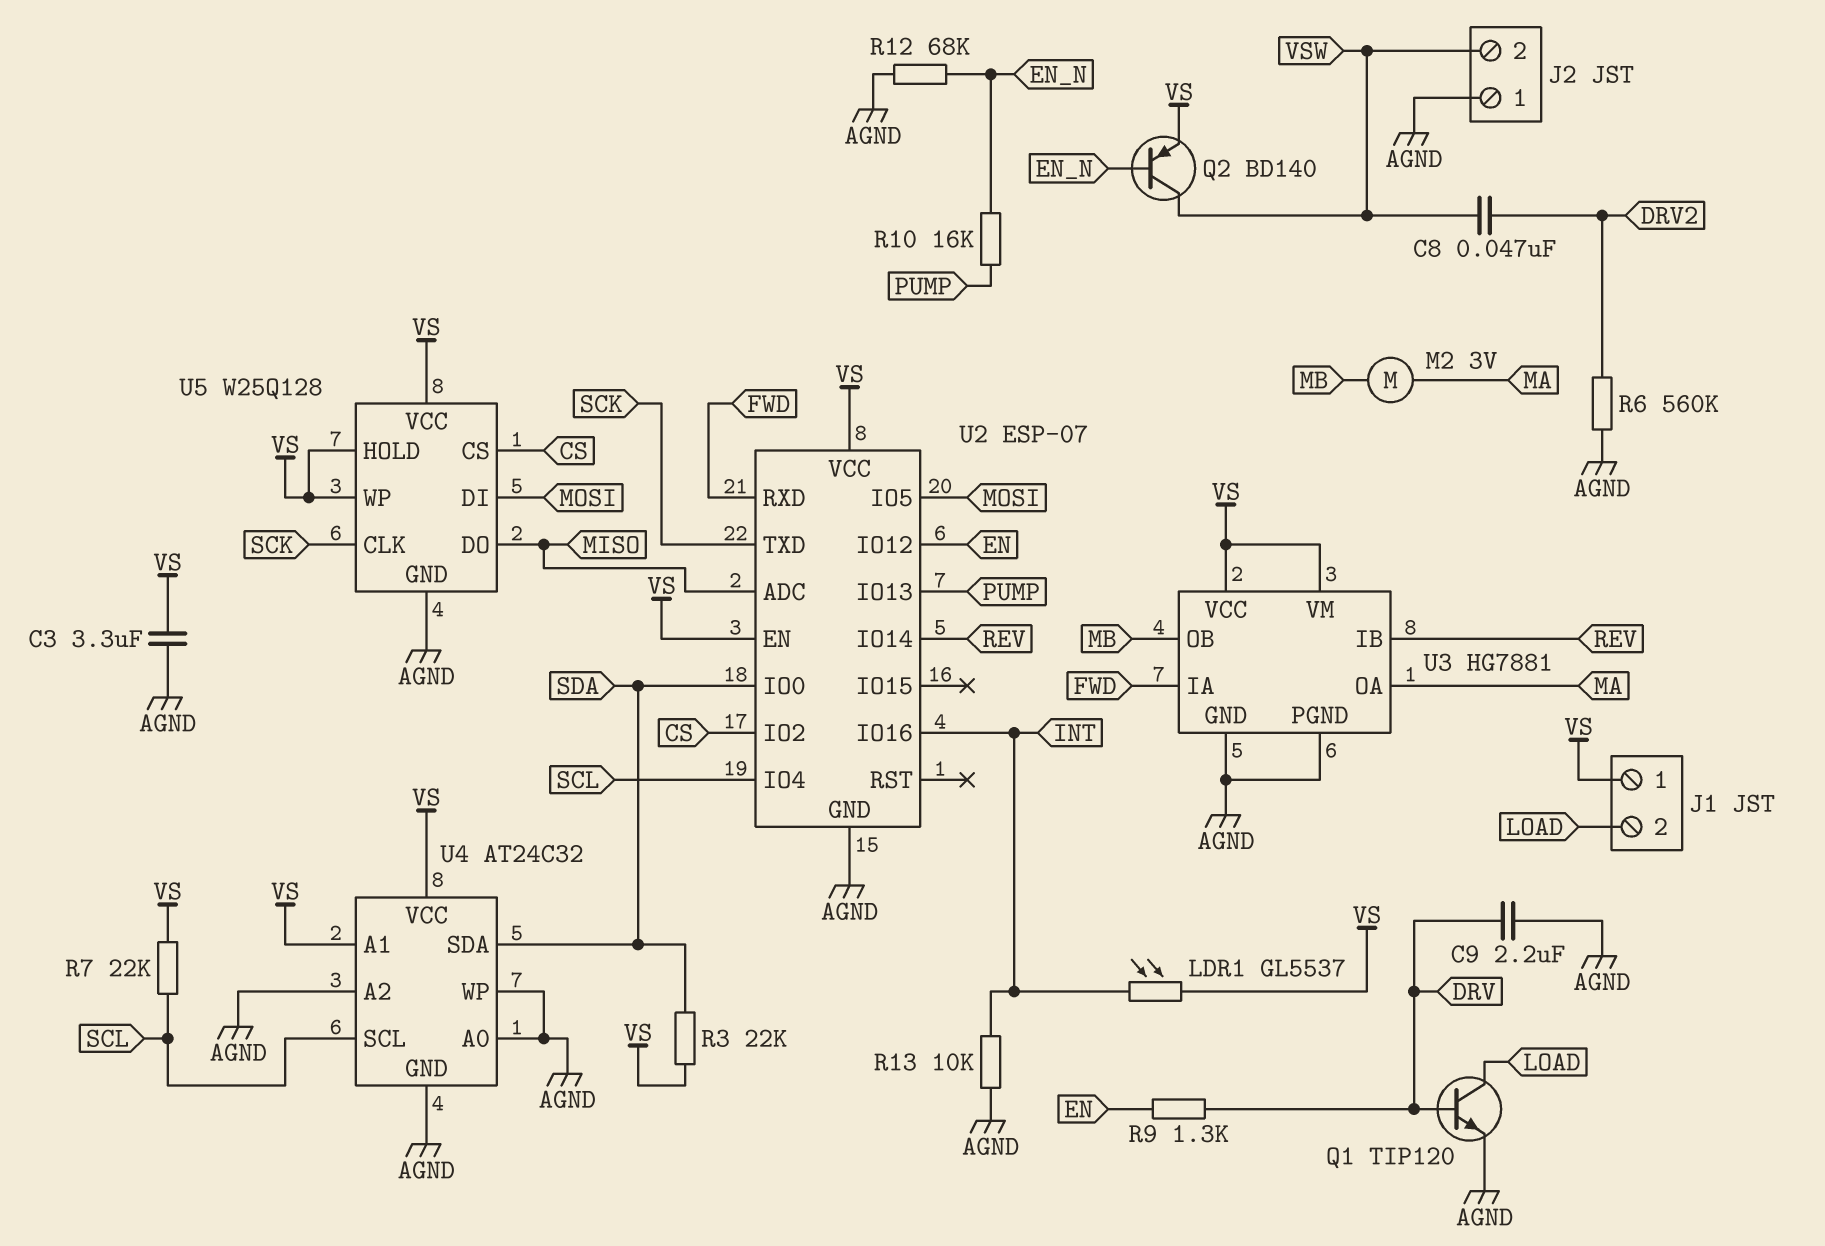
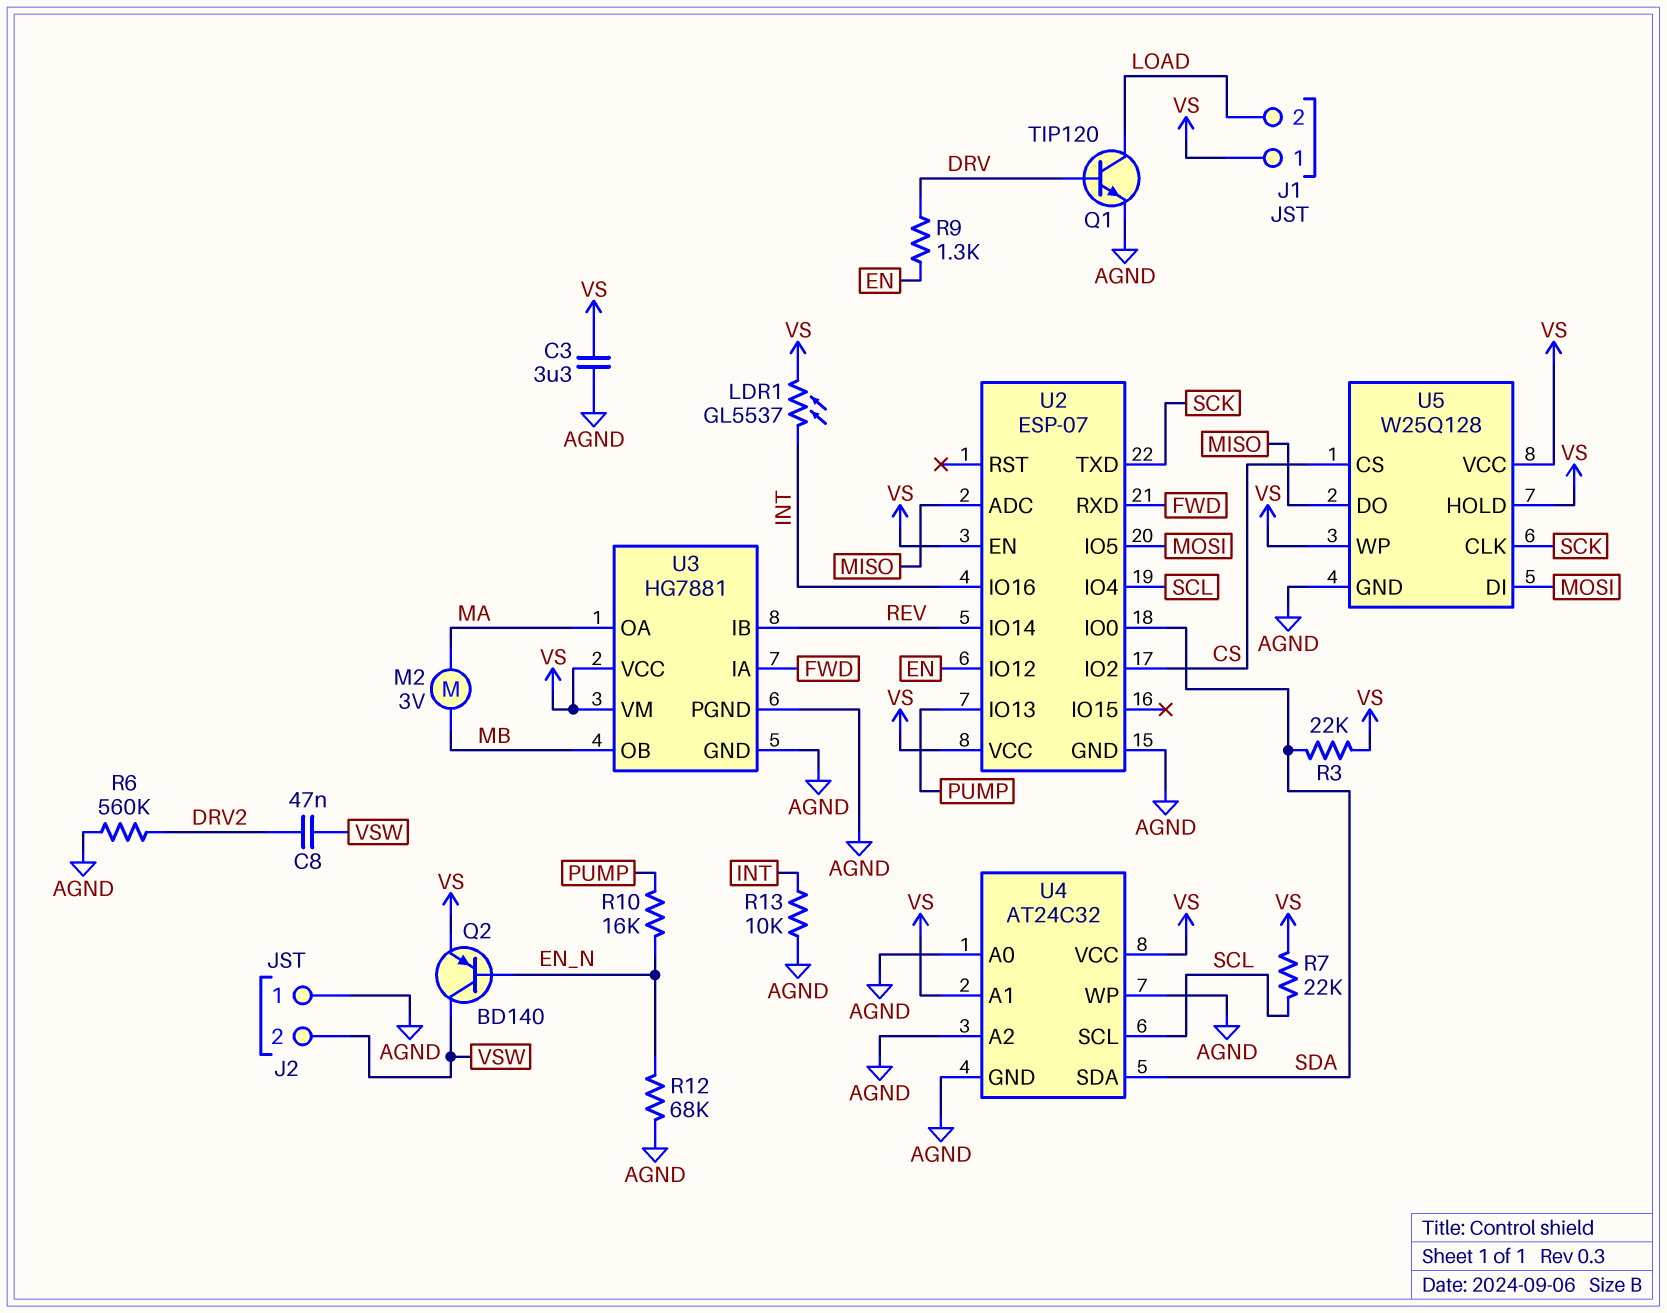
C9: 2.2uF (AGND, DRV) -> none

